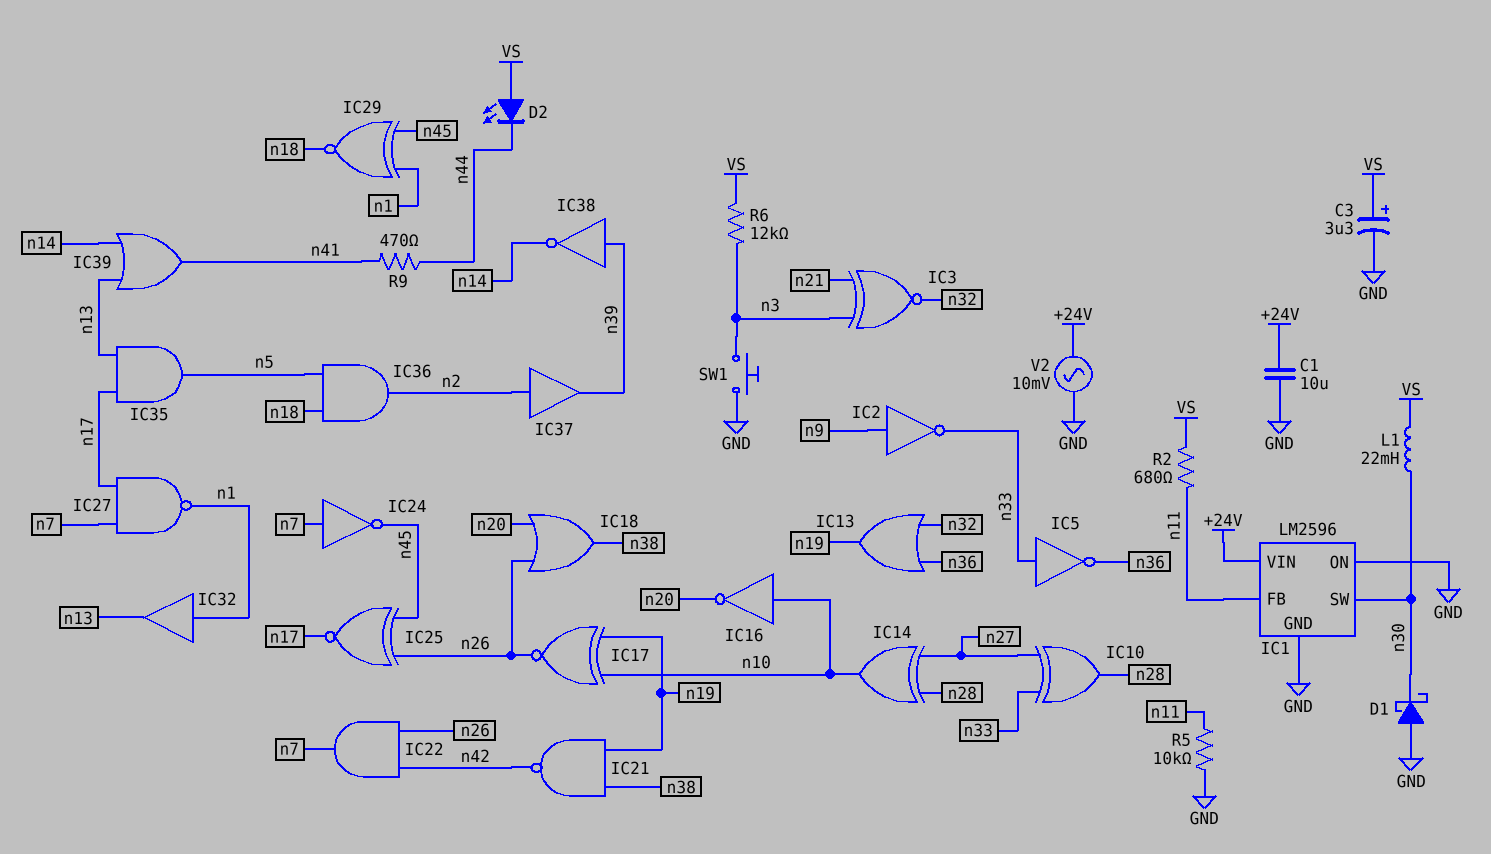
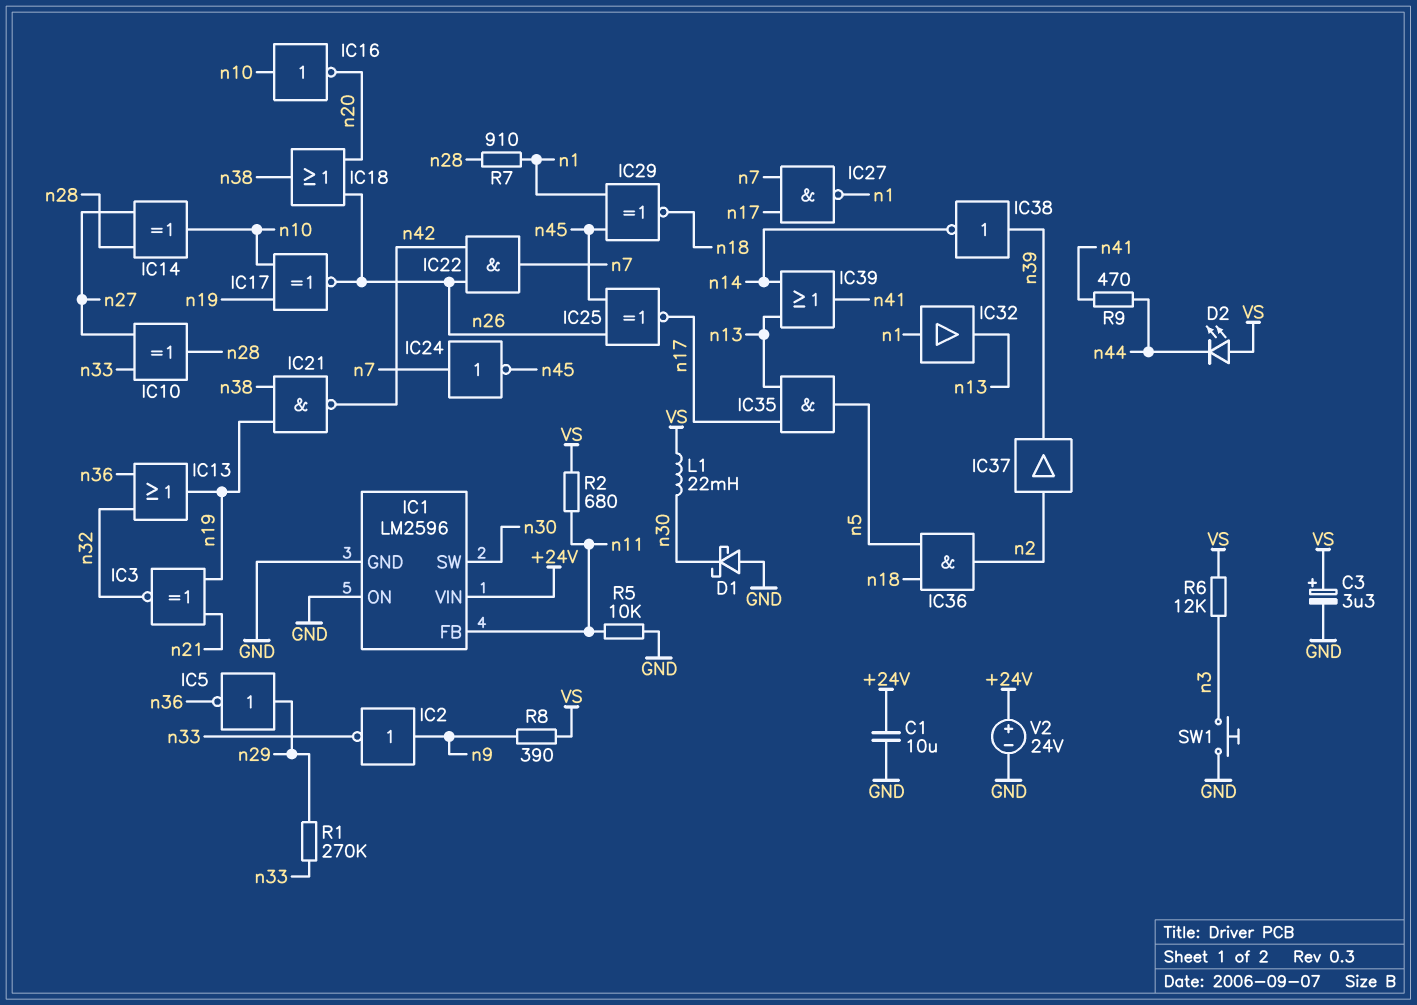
IC3: XNOR (in n3, in n21, out n32) -> XNOR (in n19, in n21, out n32)
IC5: NOT (in n33, out n36) -> NOT (in n29, out n36)
R1: none -> 270k (n29, n33)
R7: none -> 910 (n1, n28)
R8: none -> 390 (VS, n9)
V2: AC 10mV (+24V, GND) -> 24V (plus +24V, minus GND)

